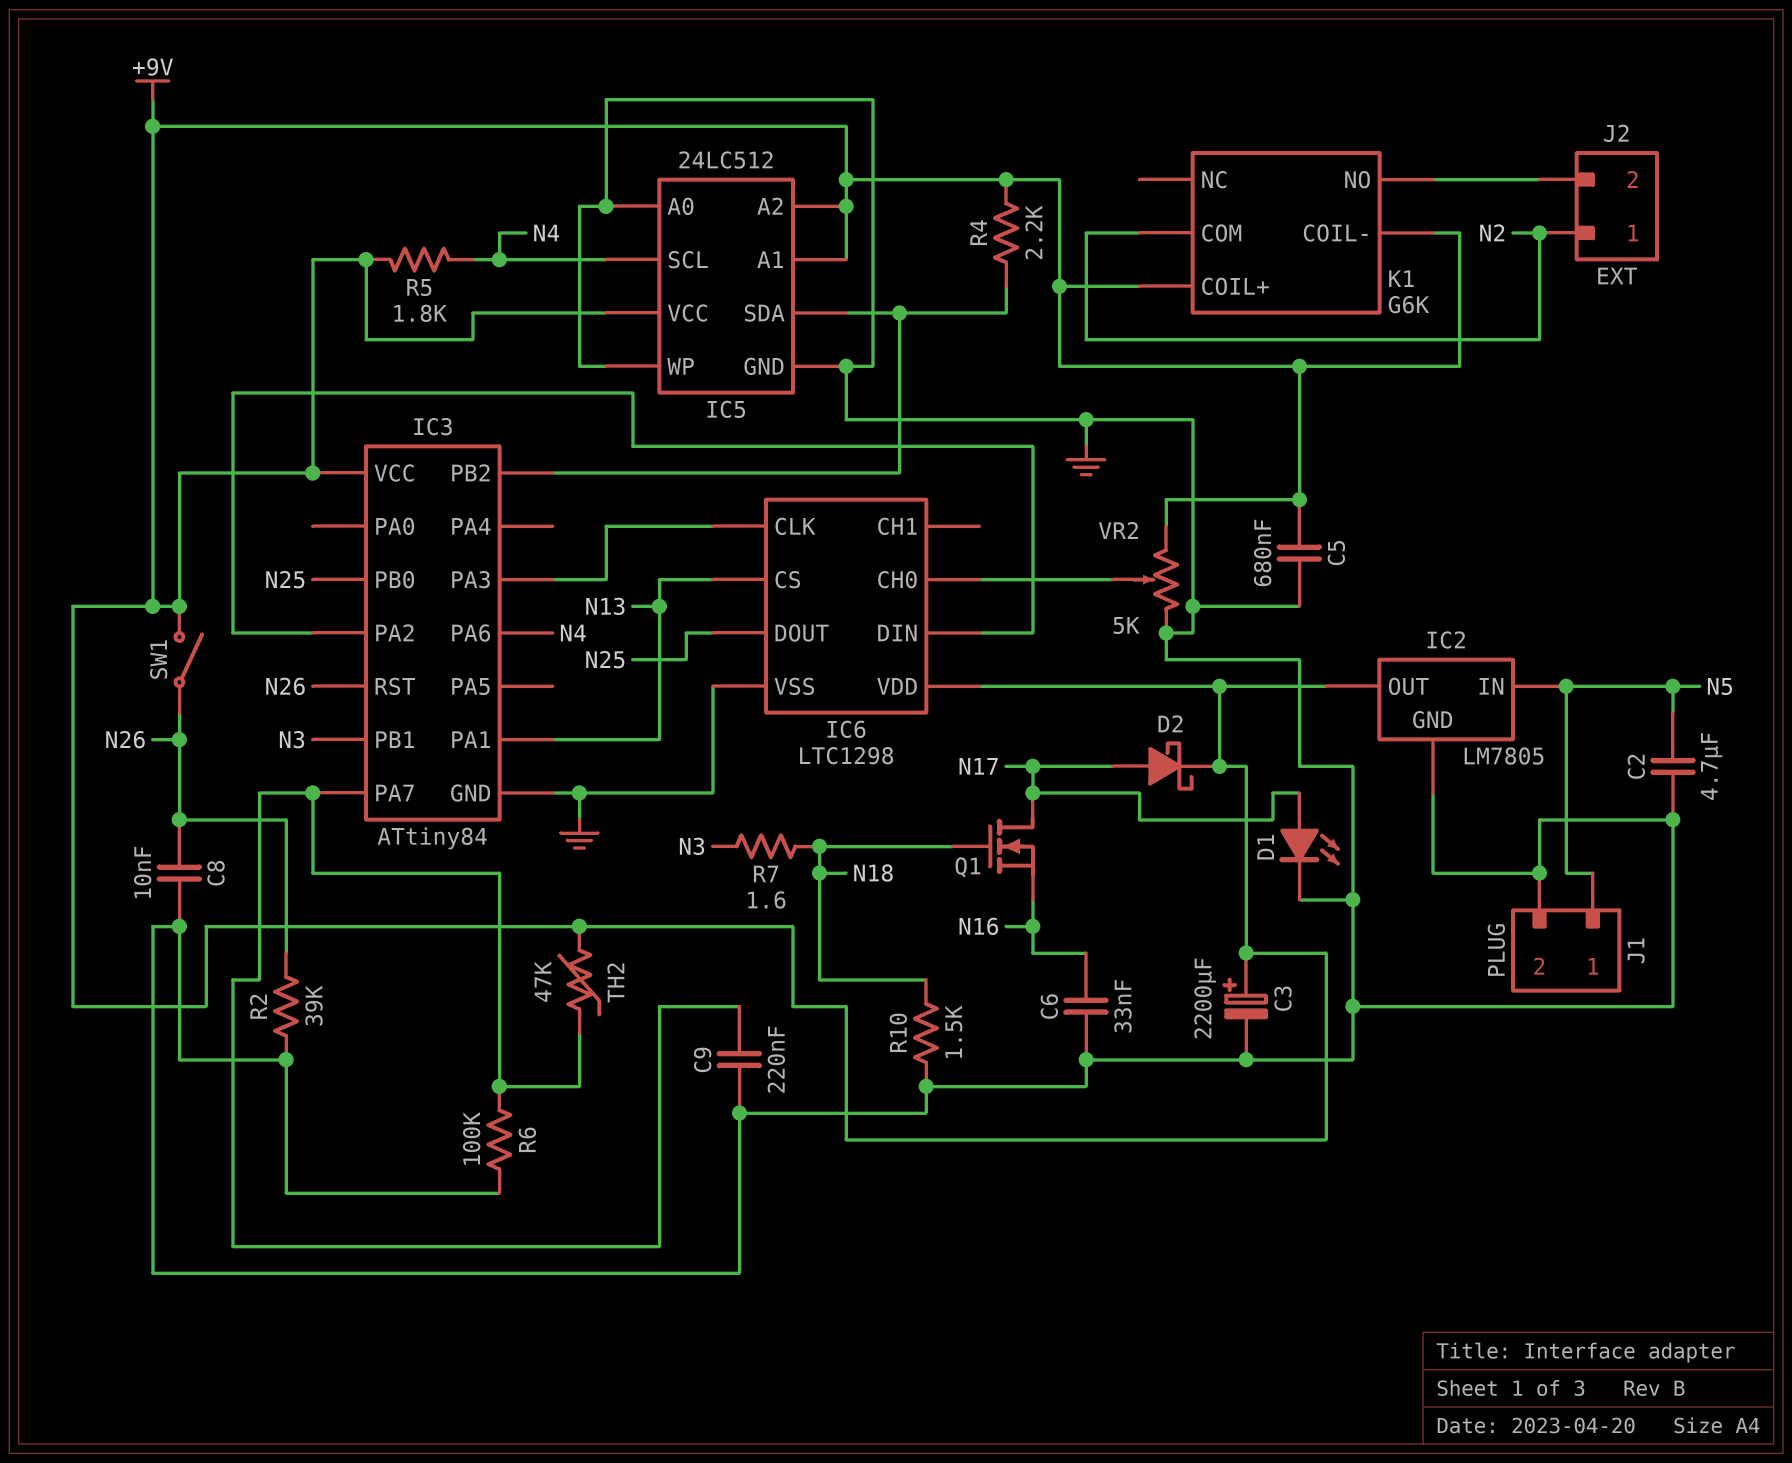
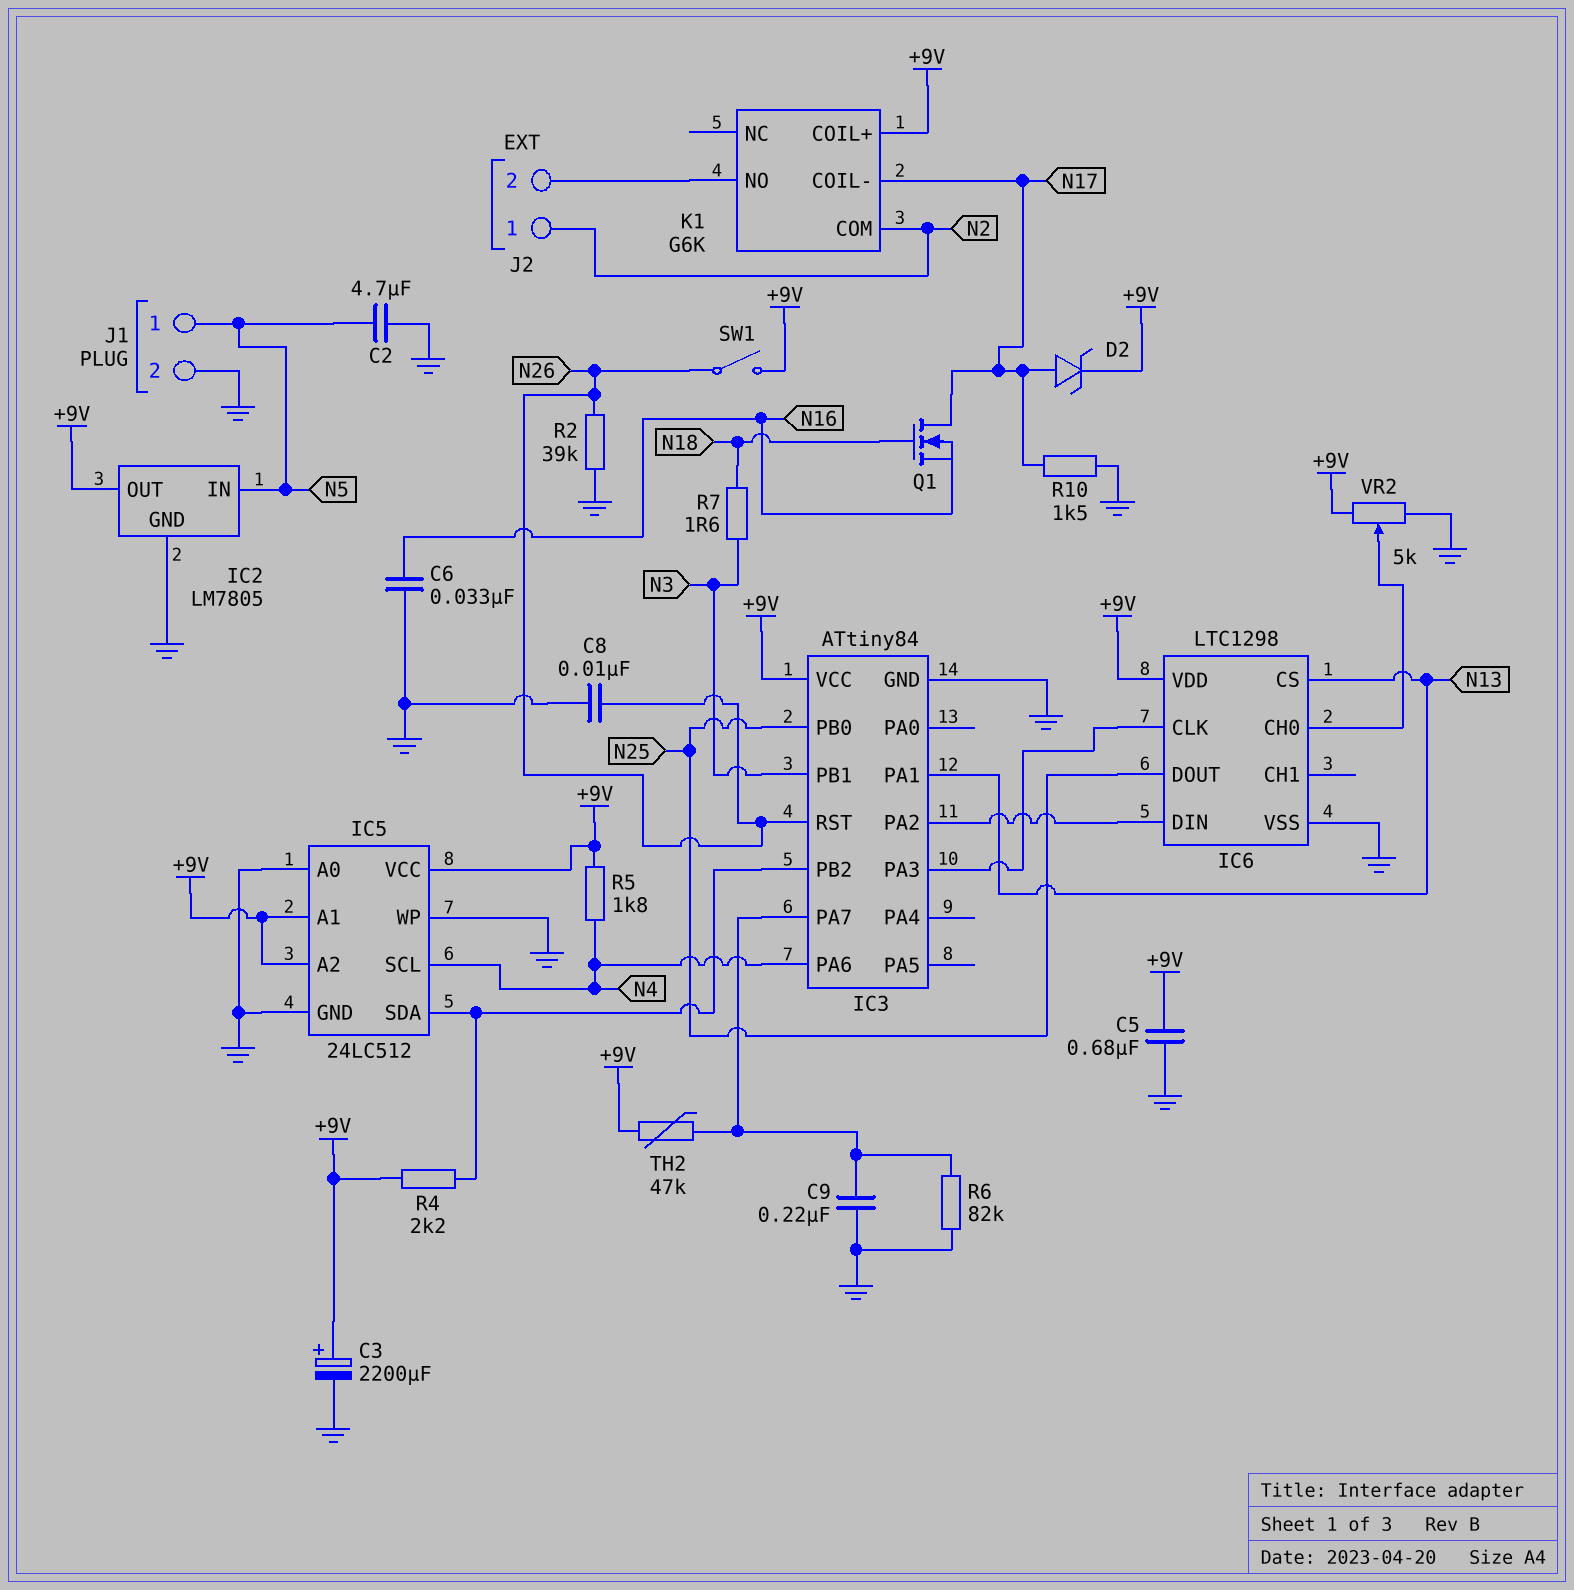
D1: LED (A N17, K GND) -> none
D2: schottky (A N17, K +9V) -> zener (A N17, K +9V)
K1 pin COIL-: +9V -> N17
R6: 100k (GND, IC3/PA7) -> 82k (GND, IC3/PA7)
R10: 1.5k (GND, N18) -> 1.5k (GND, N17)

